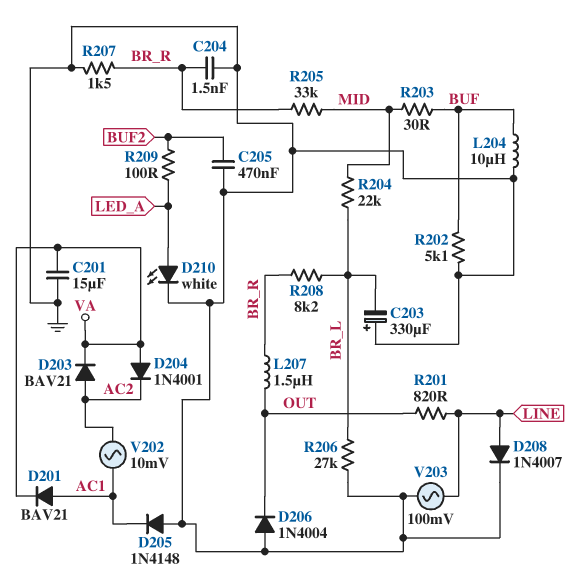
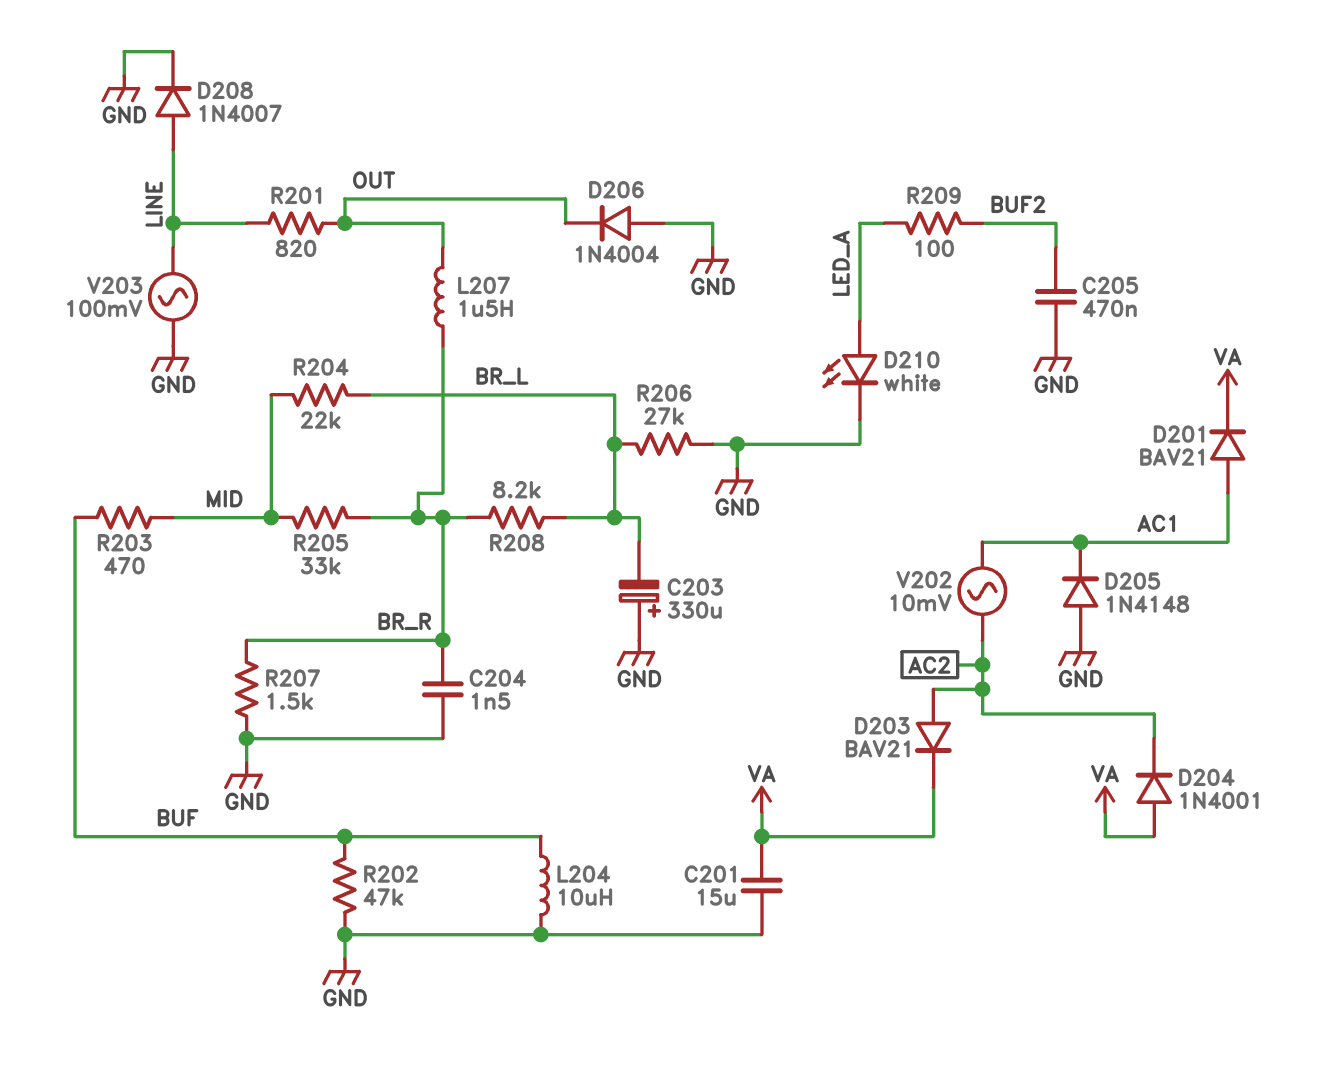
R202: 5.1k (BUF, GND) -> 47k (BUF, GND)
R203: 30 (BUF, MID) -> 470 (BUF, MID)

